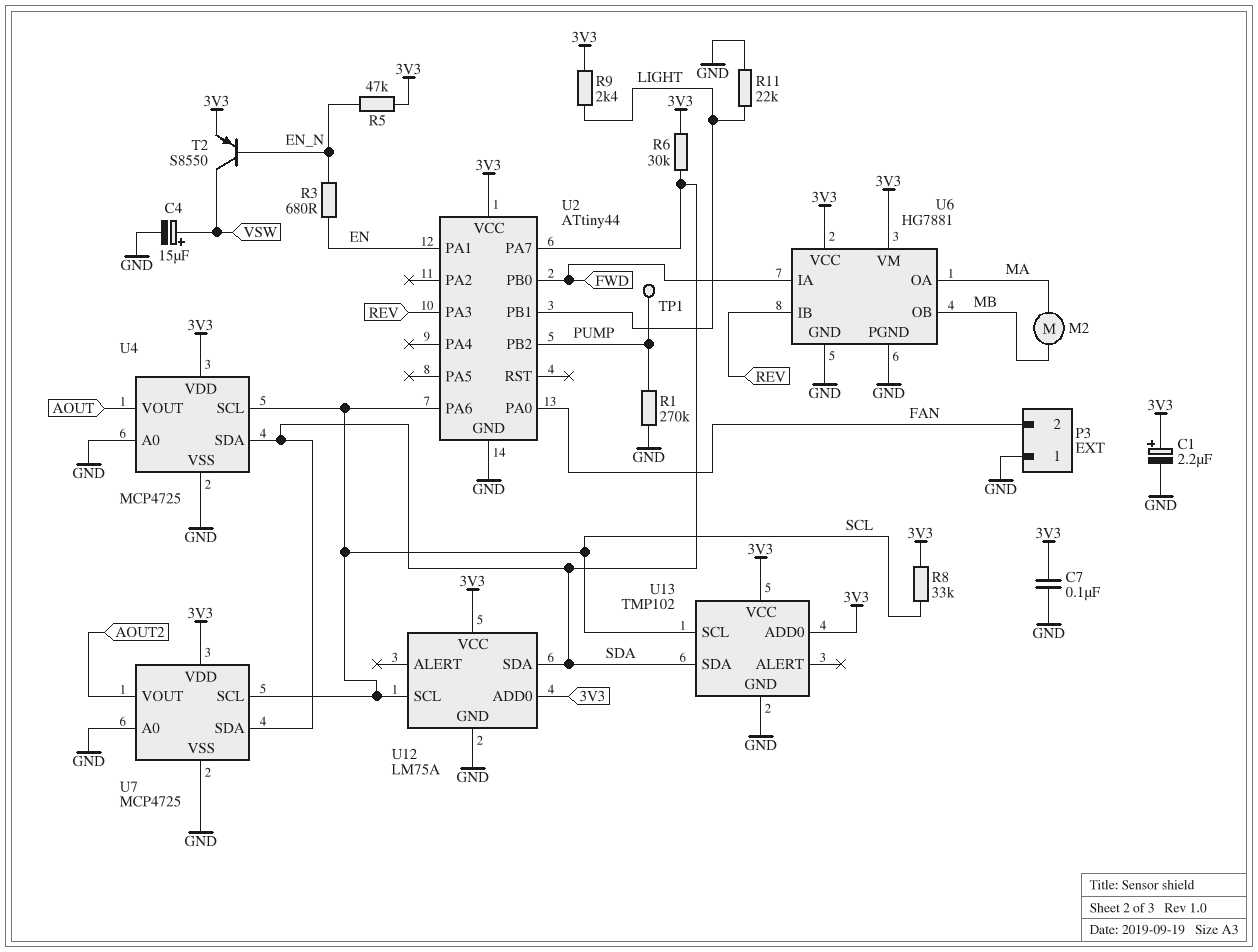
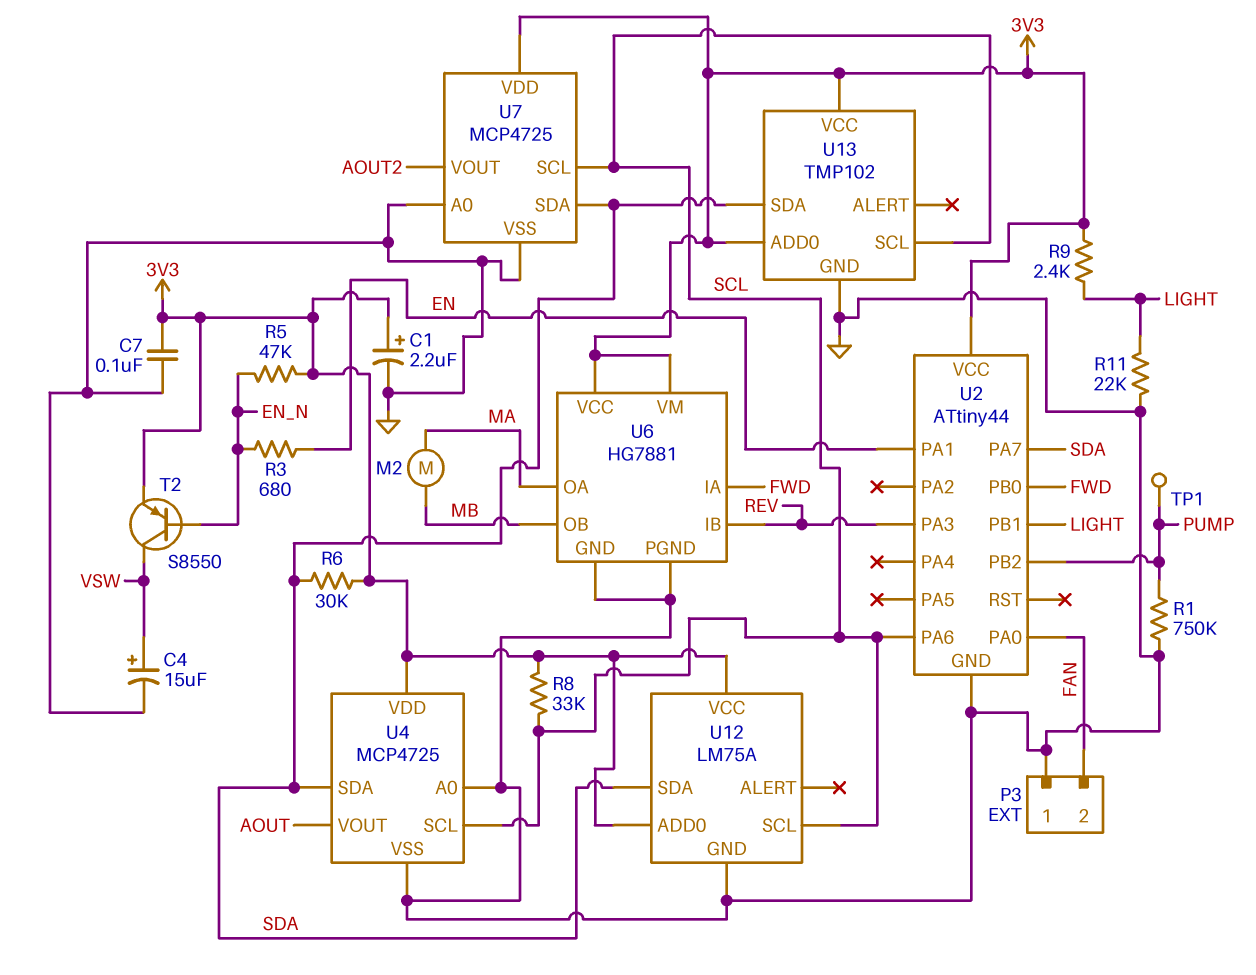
R1: 270k (GND, PUMP) -> 750k (GND, PUMP)

